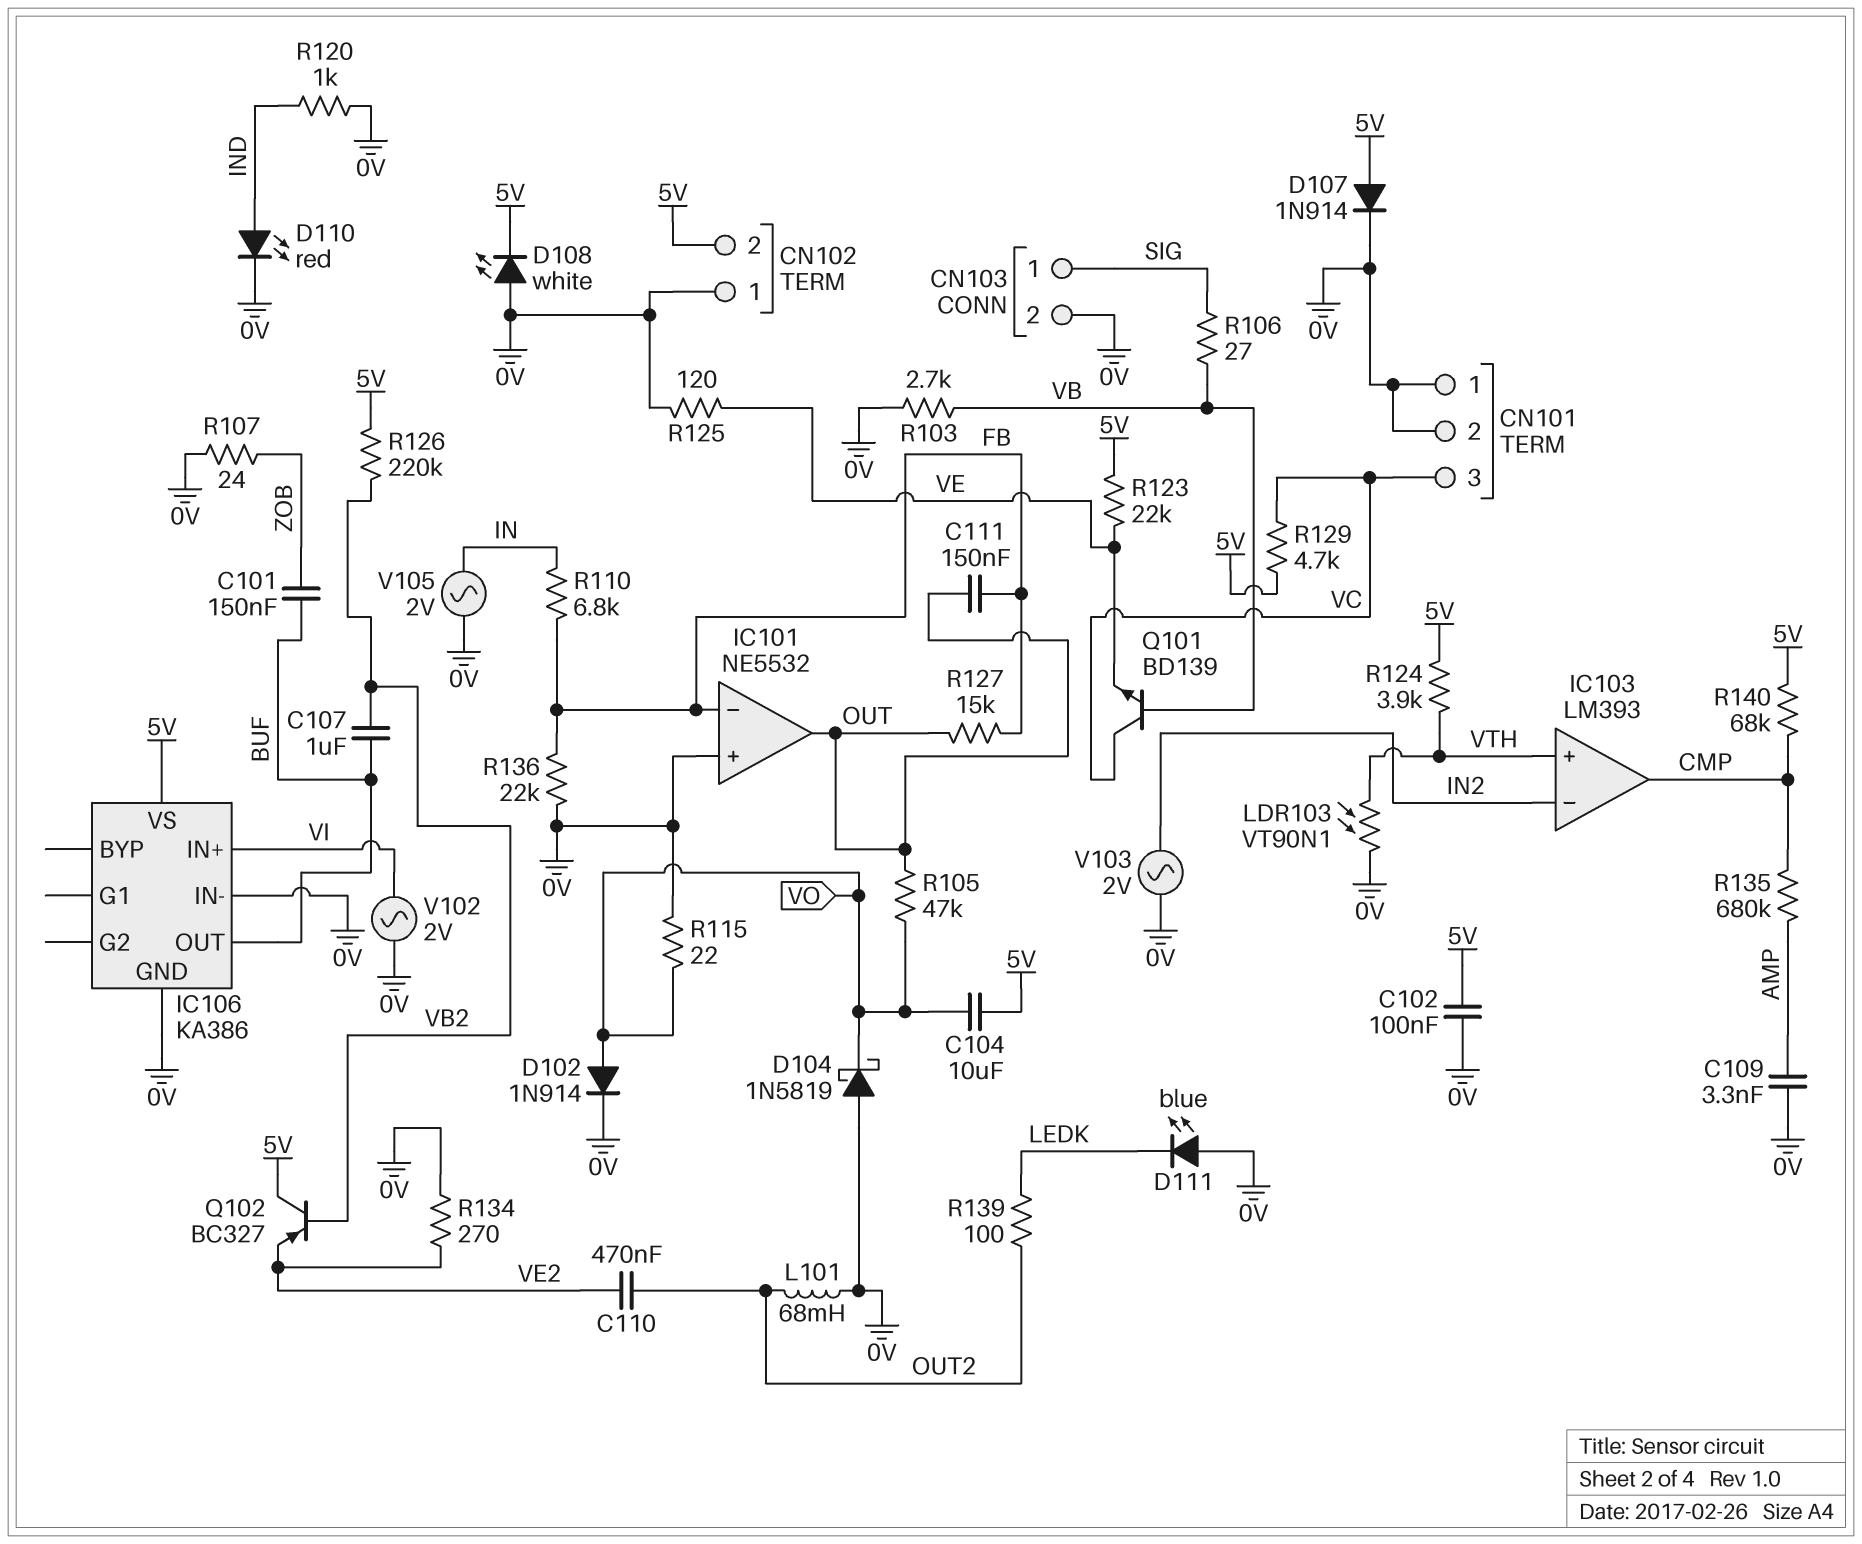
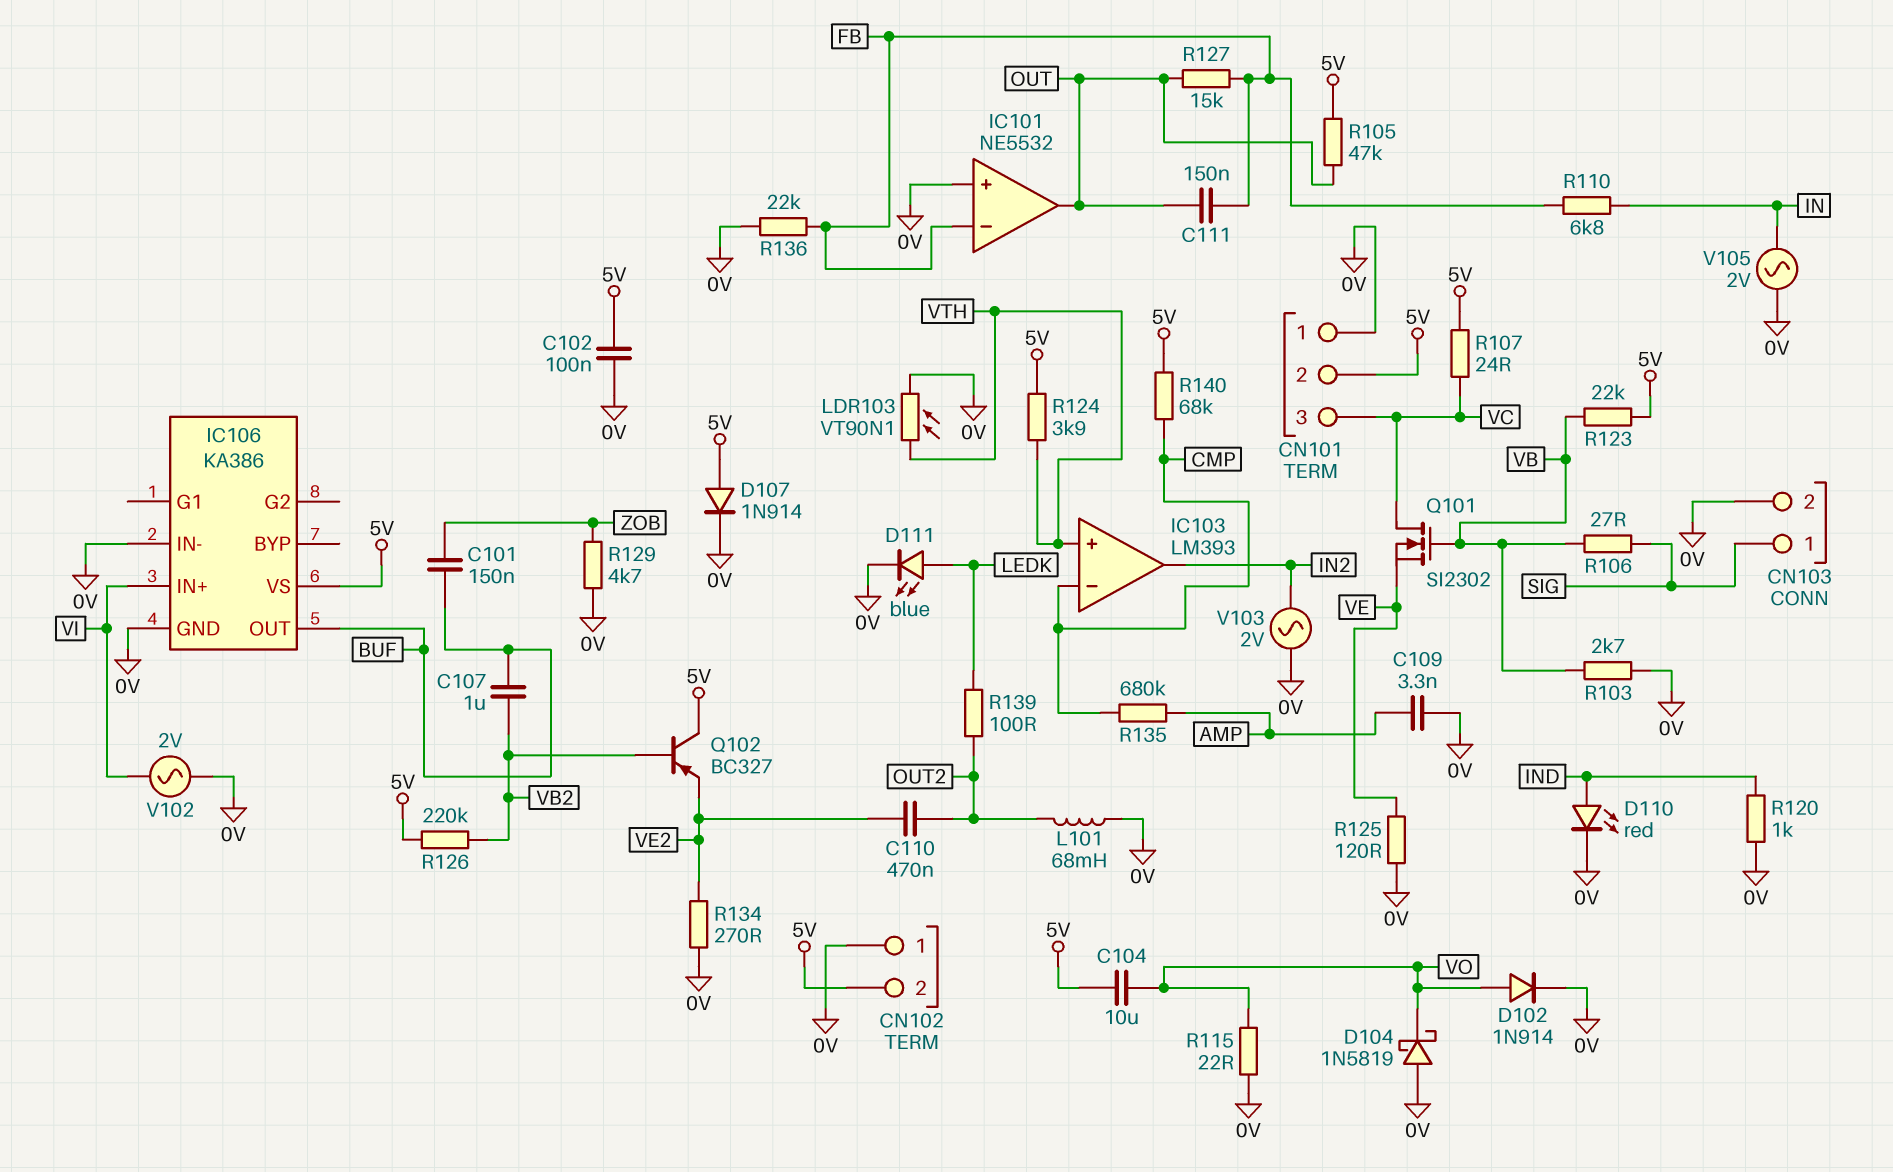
CN101 pin 2: 0V -> 5V
D108: LED white (A 0V, K 5V) -> none
D111: LED blue (A 0V, K LEDK) -> LED blue (A LEDK, K 0V)
IC103 pin in-: IN2 -> CMP
IC103 pin out: CMP -> IN2
Q101: NPN BD139 (B VB, C VC, E VE) -> NMOS SI2302 (G VB, D VC, S VE)
R105: 47k (OUT, VO) -> 47k (5V, OUT)
R107: 24 (0V, ZOB) -> 24 (5V, VC)
R123: 22k (5V, VE) -> 22k (5V, VB)
R129: 4.7k (5V, VC) -> 4.7k (0V, ZOB)

